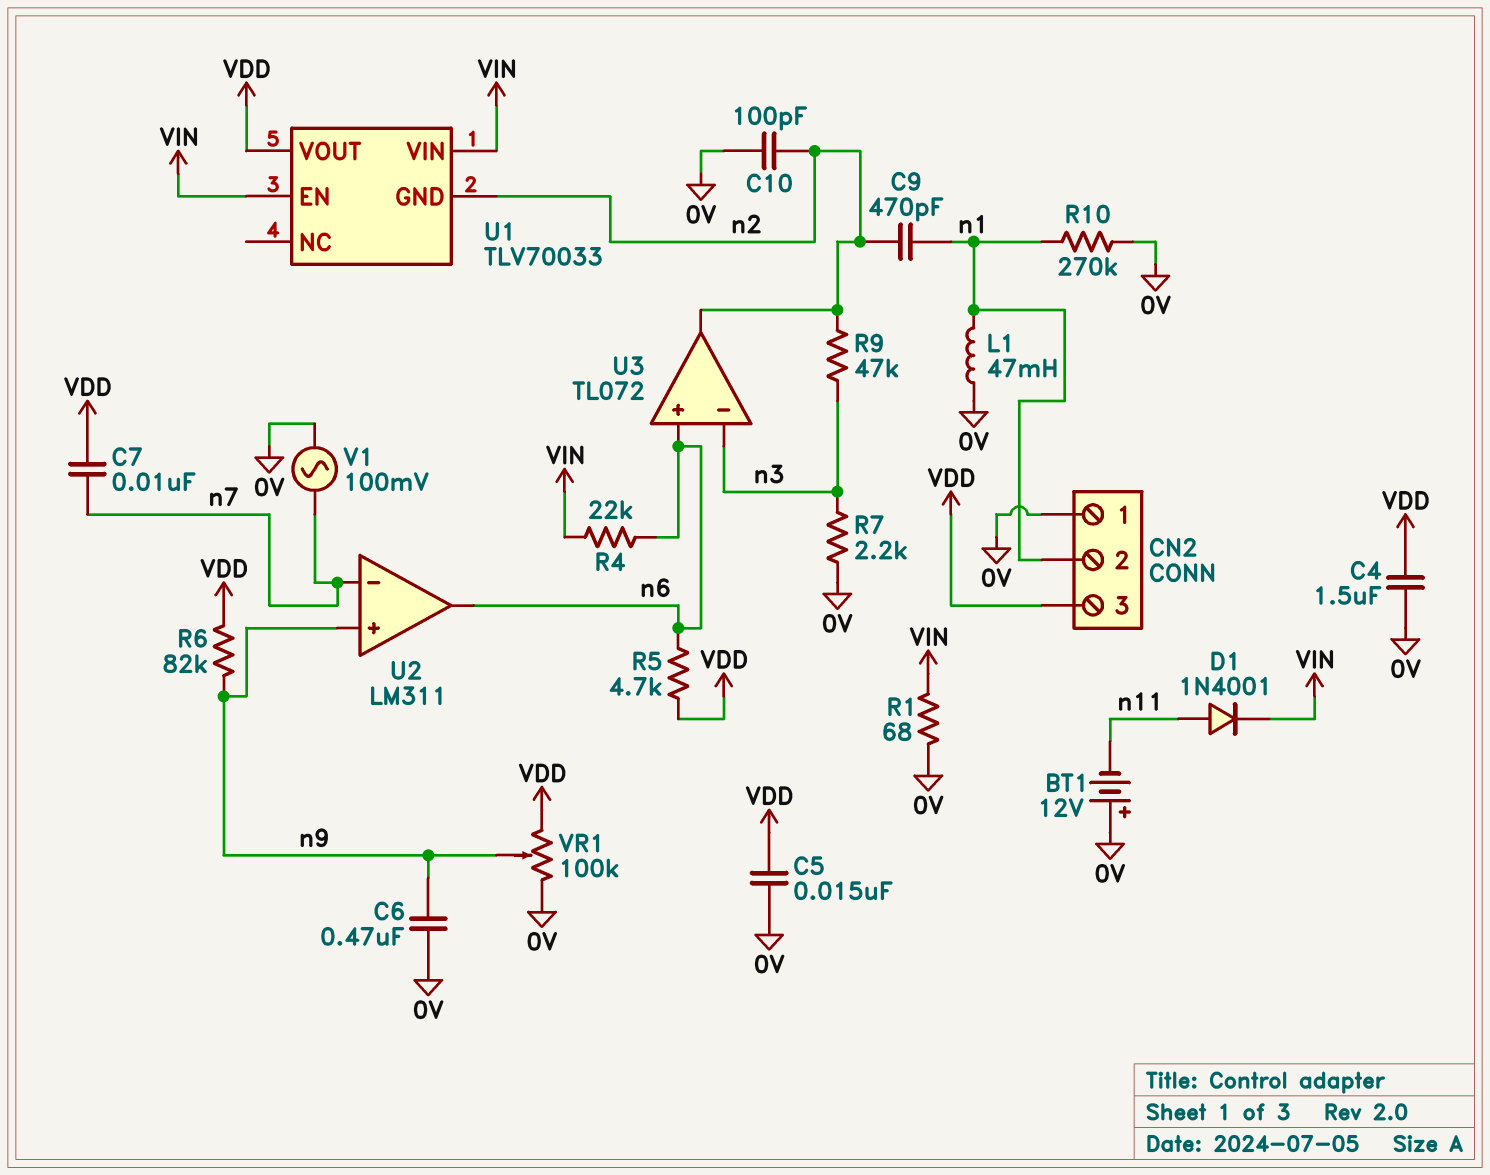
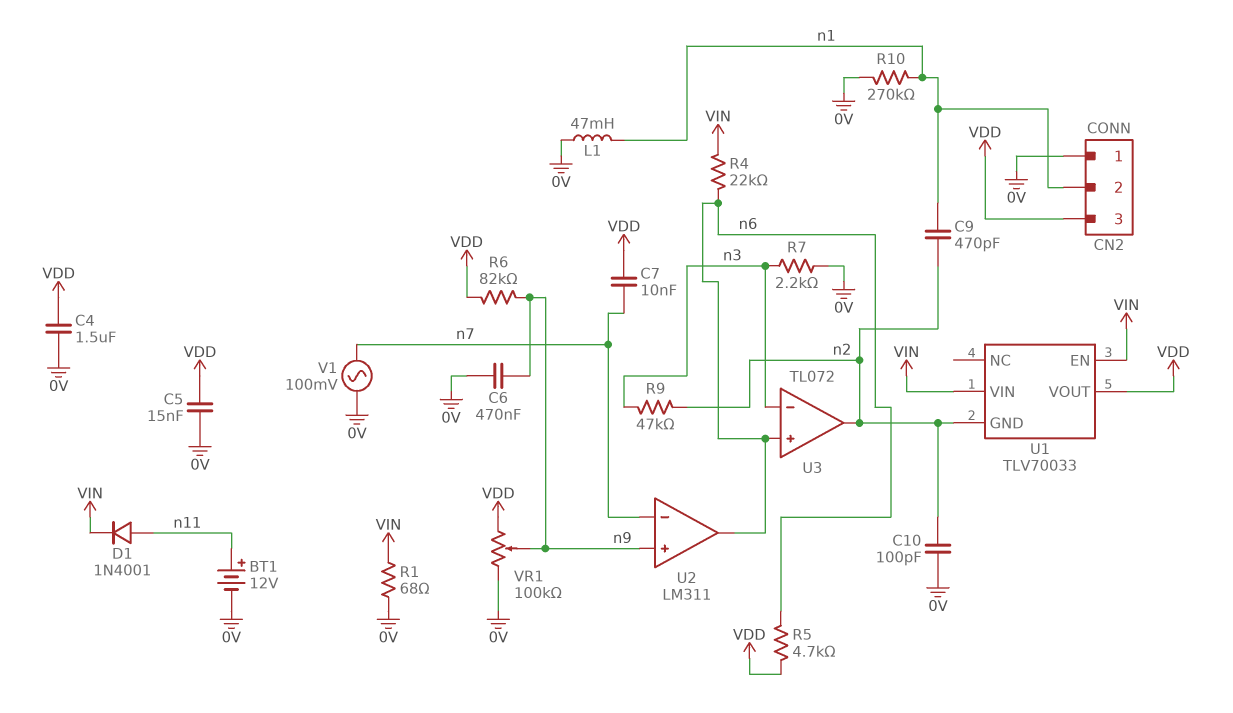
BT1: 12V (plus 0V, minus n11) -> 12V (plus n11, minus 0V)

